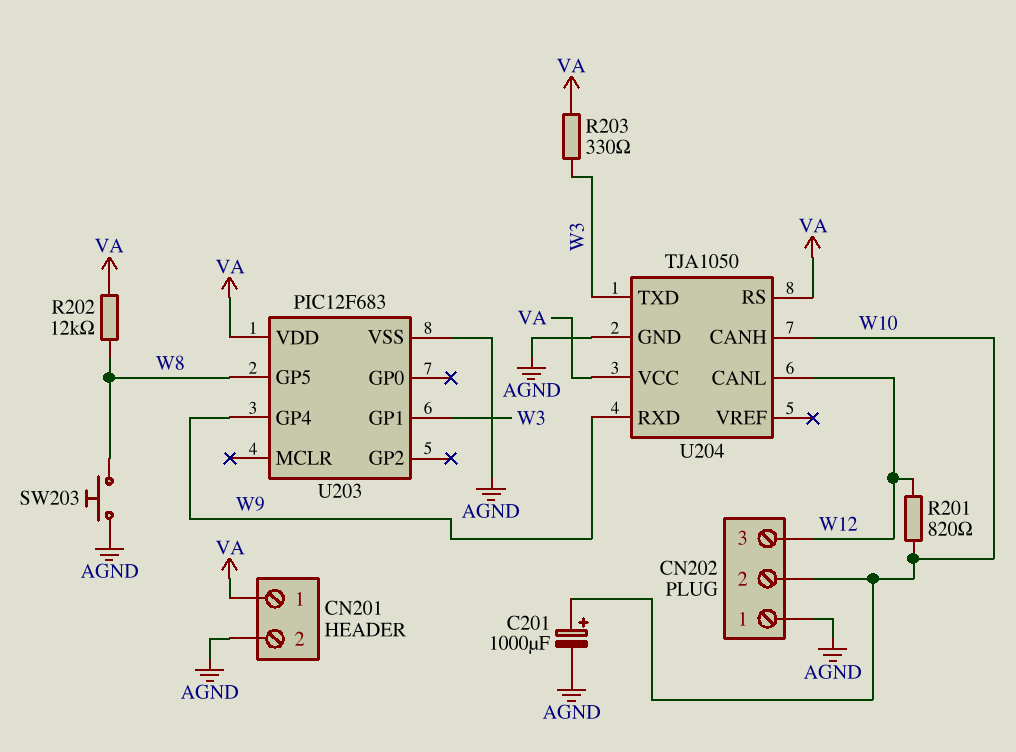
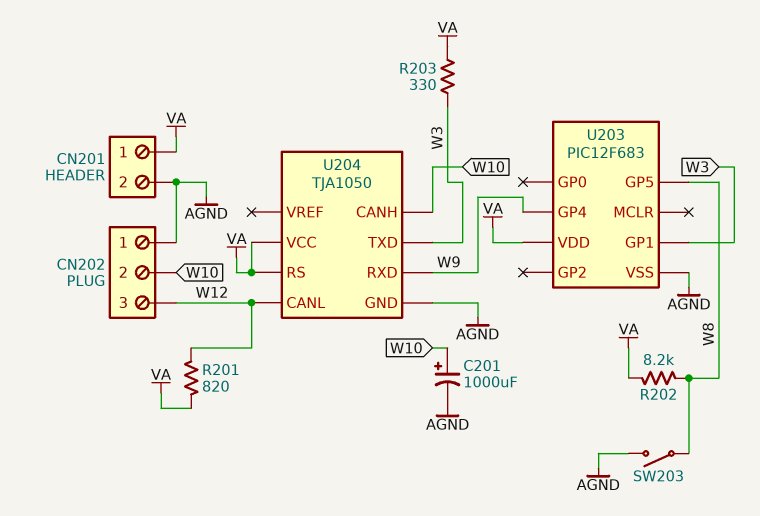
R201: 820 (W10, W12) -> 820 (VA, W12)
R202: 12k (VA, W8) -> 8.2k (VA, W8)
SW203: button (AGND, W8) -> switch (AGND, W8)

